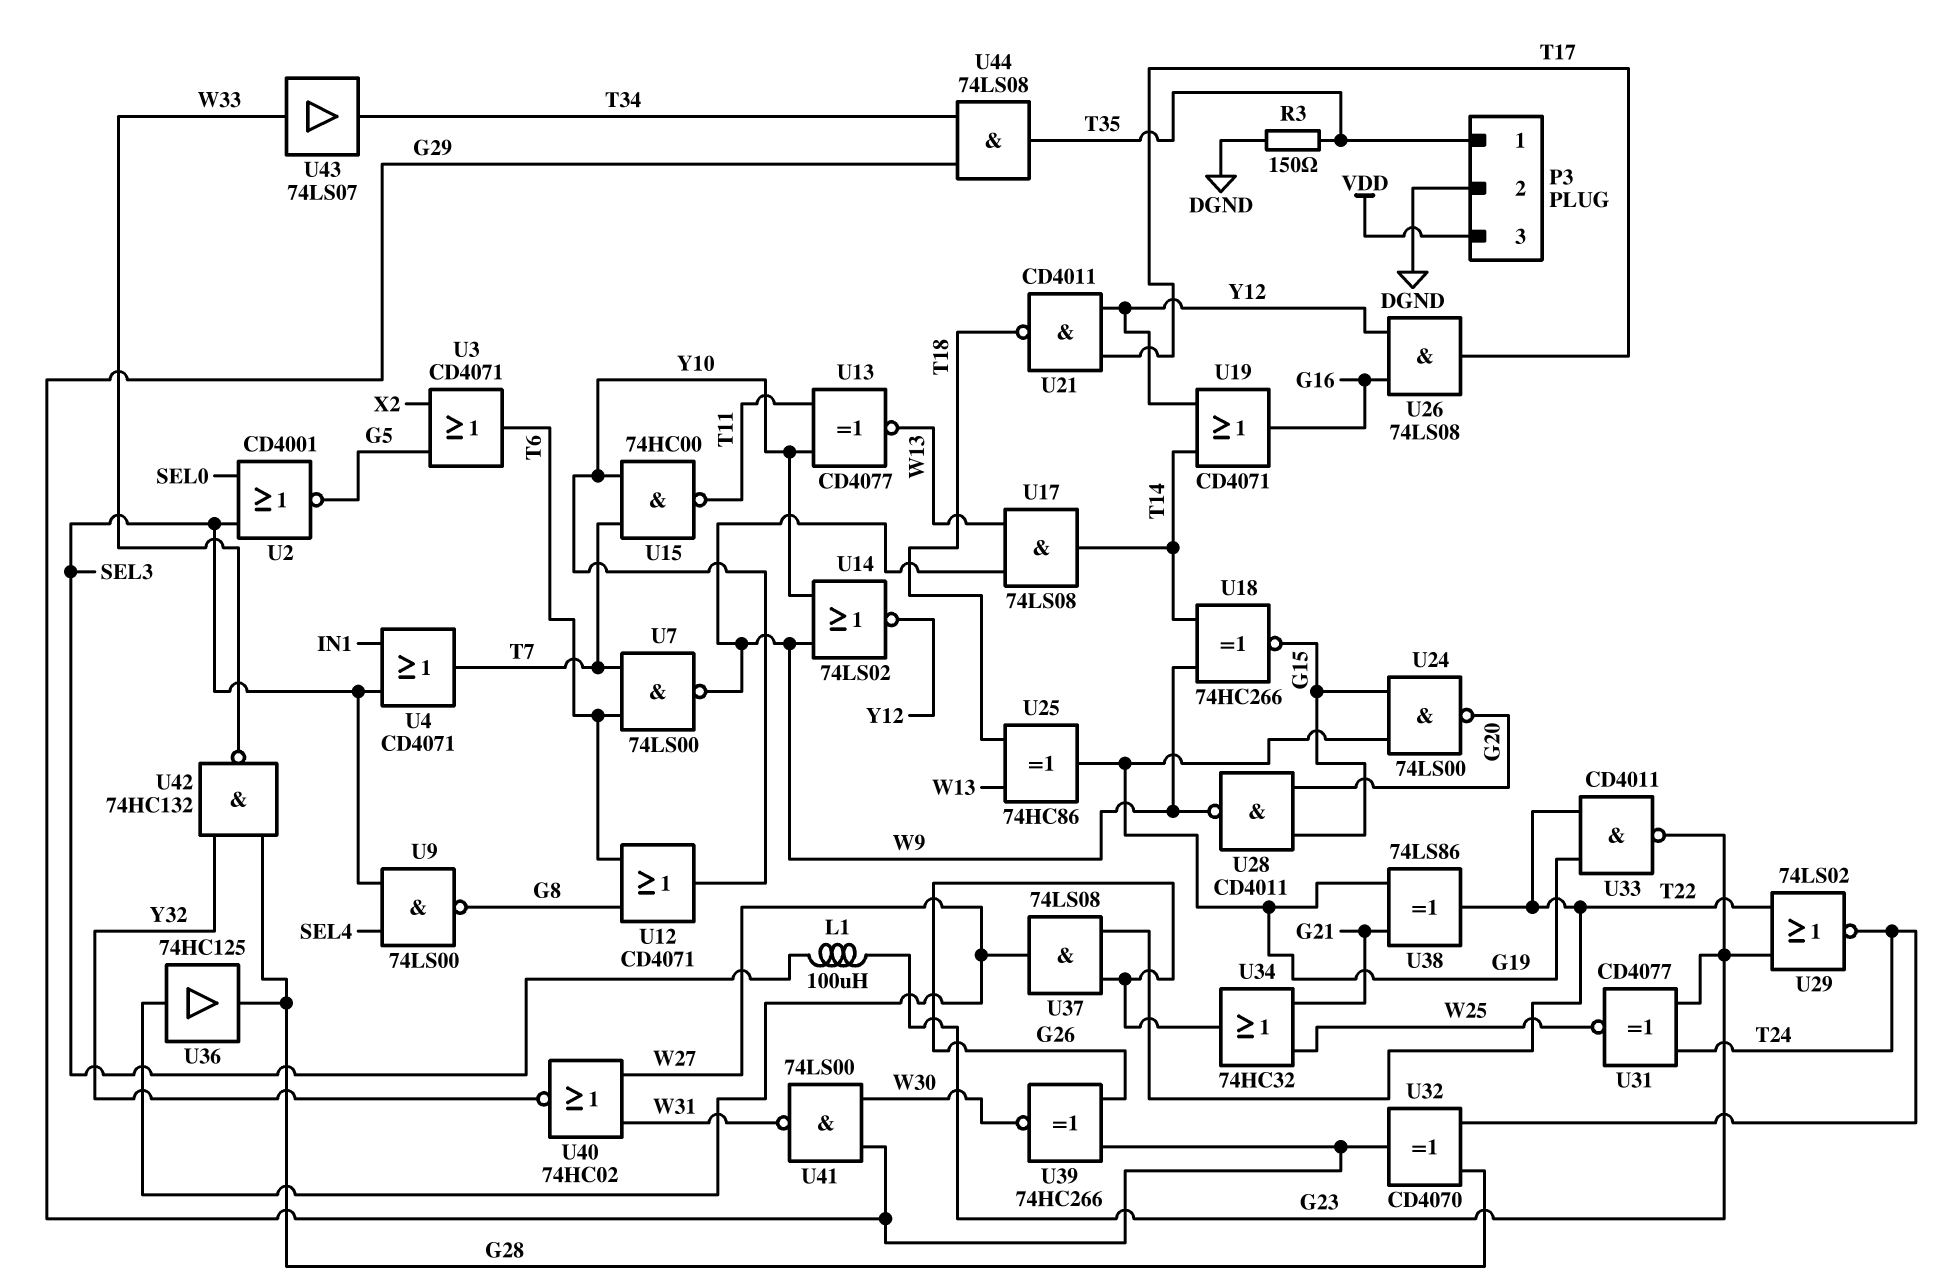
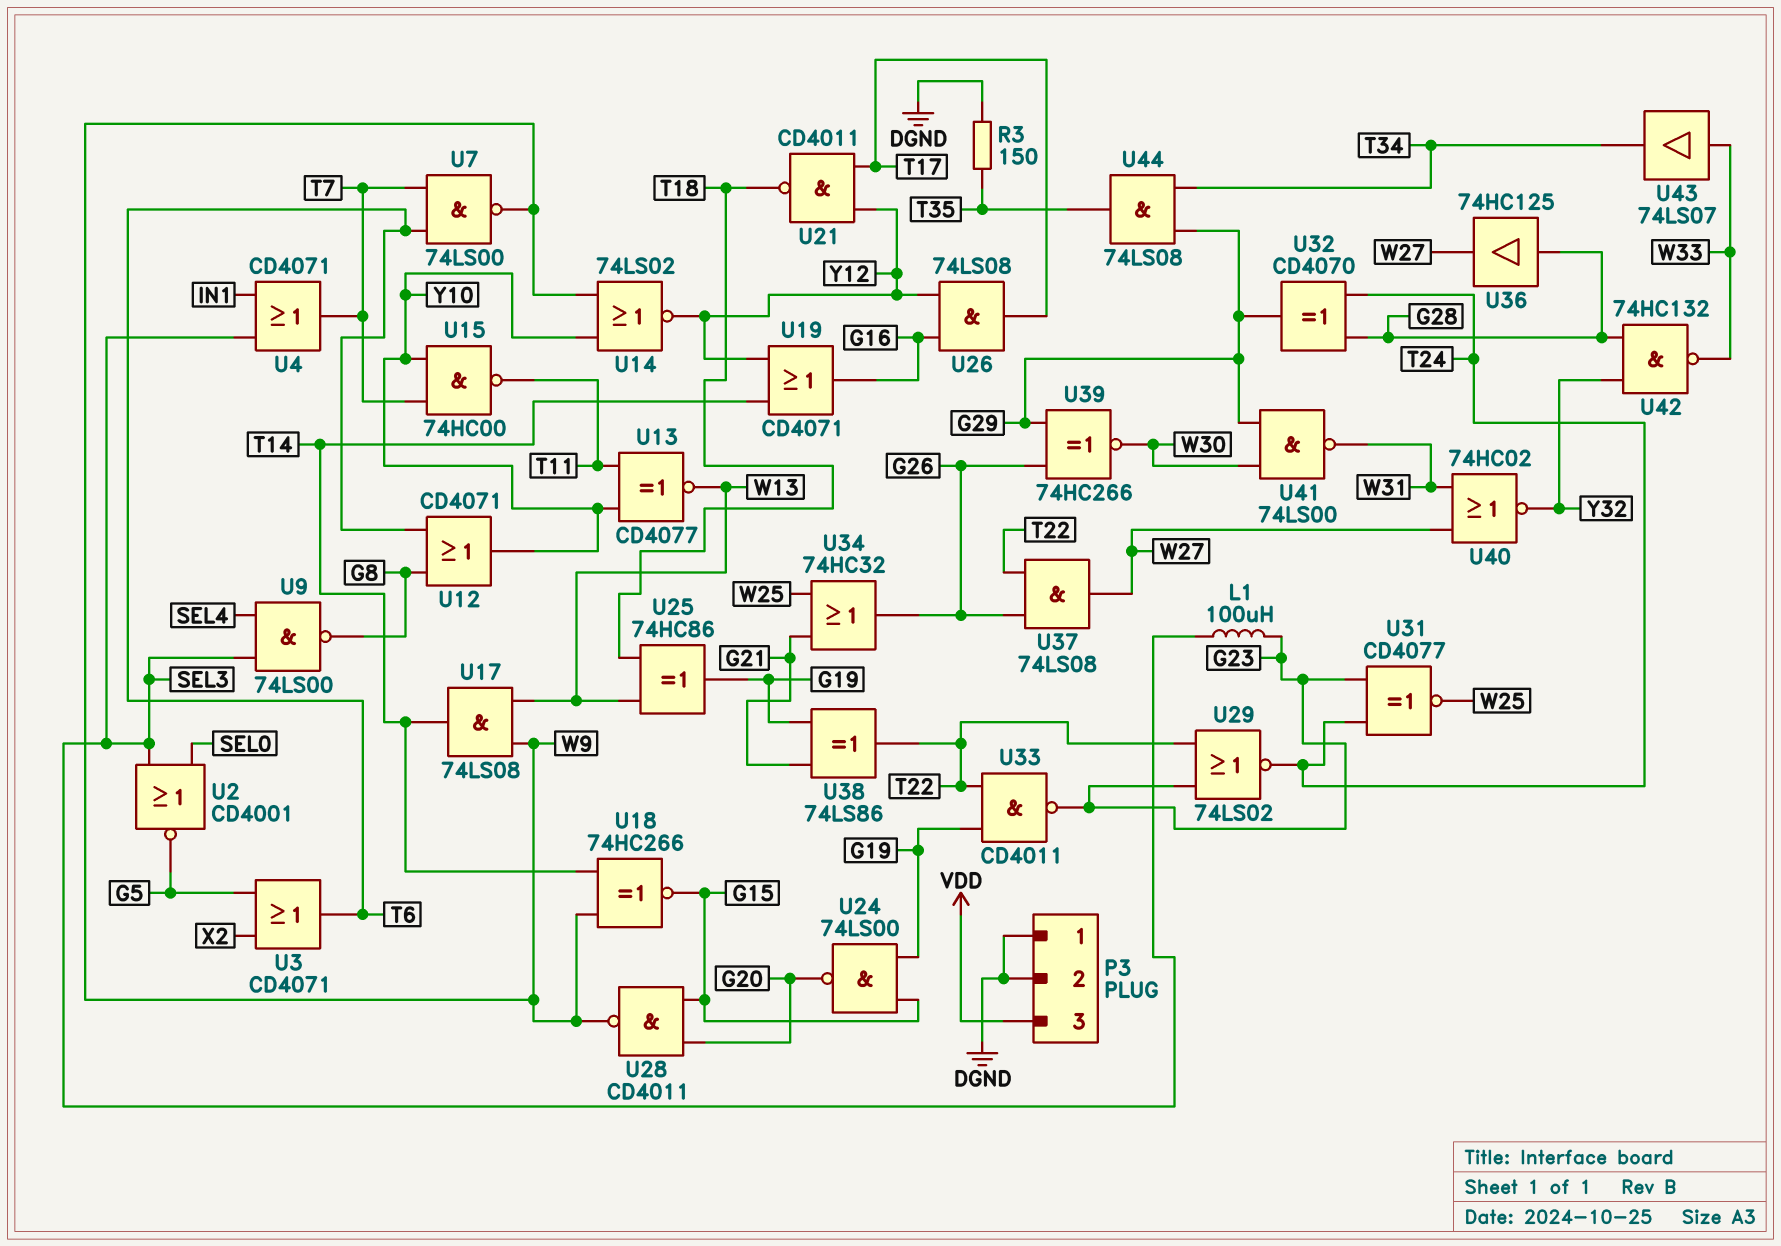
P3 pin 1: T35 -> DGND
U36: buffer 74HC125 (in W27, out G28) -> buffer 74HC125 (in G28, out W27)

